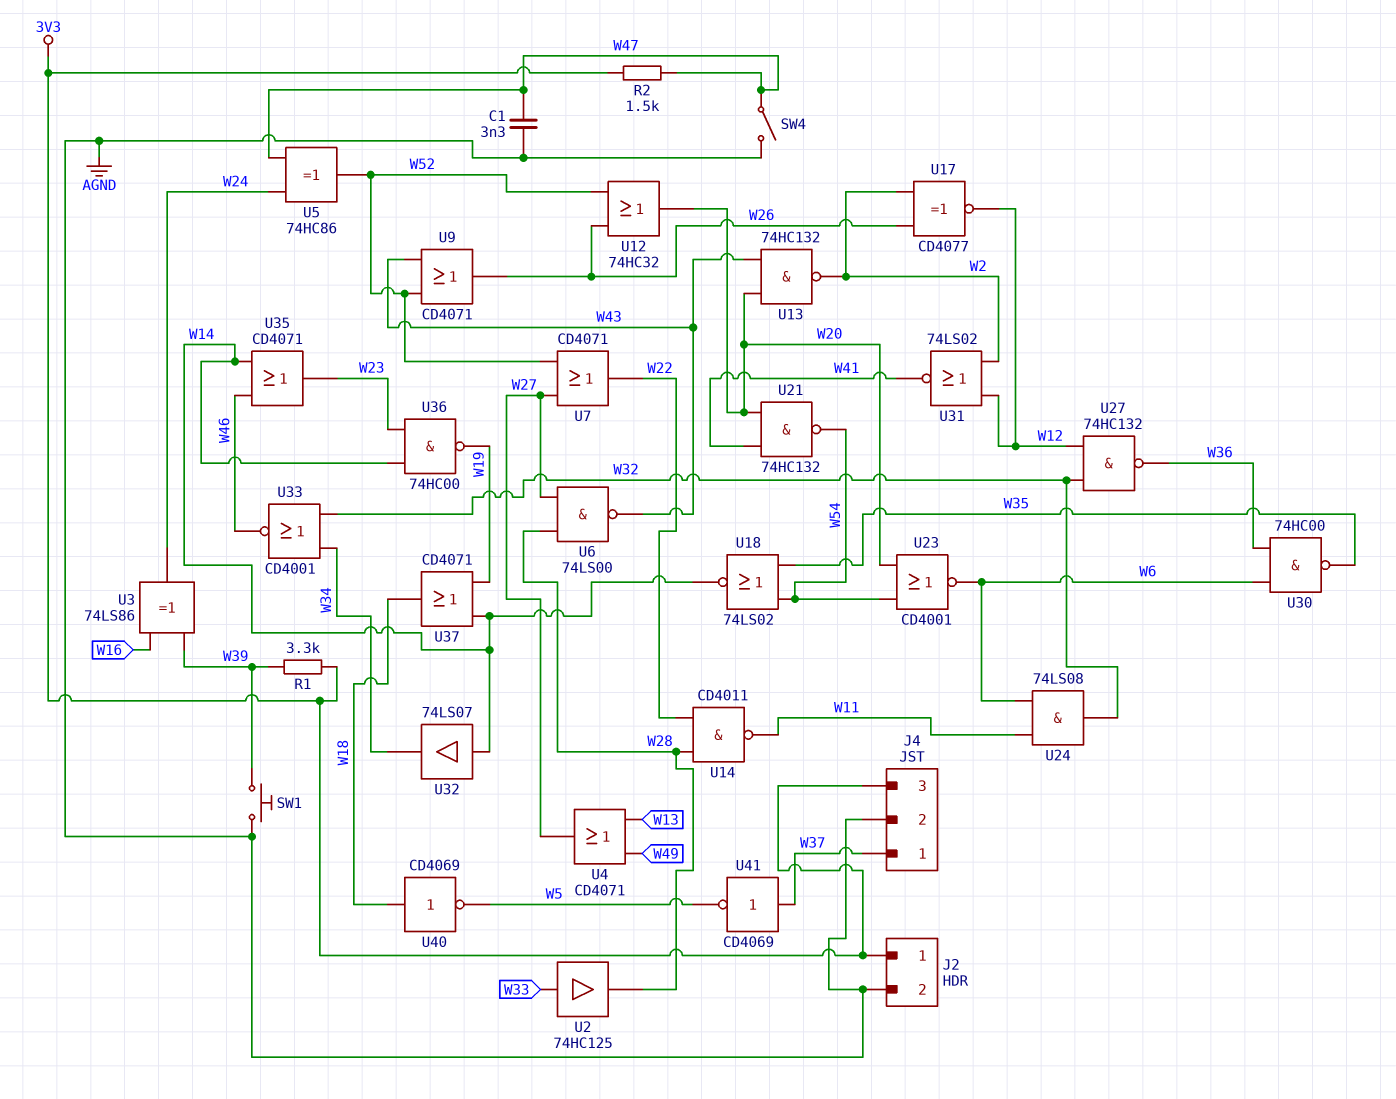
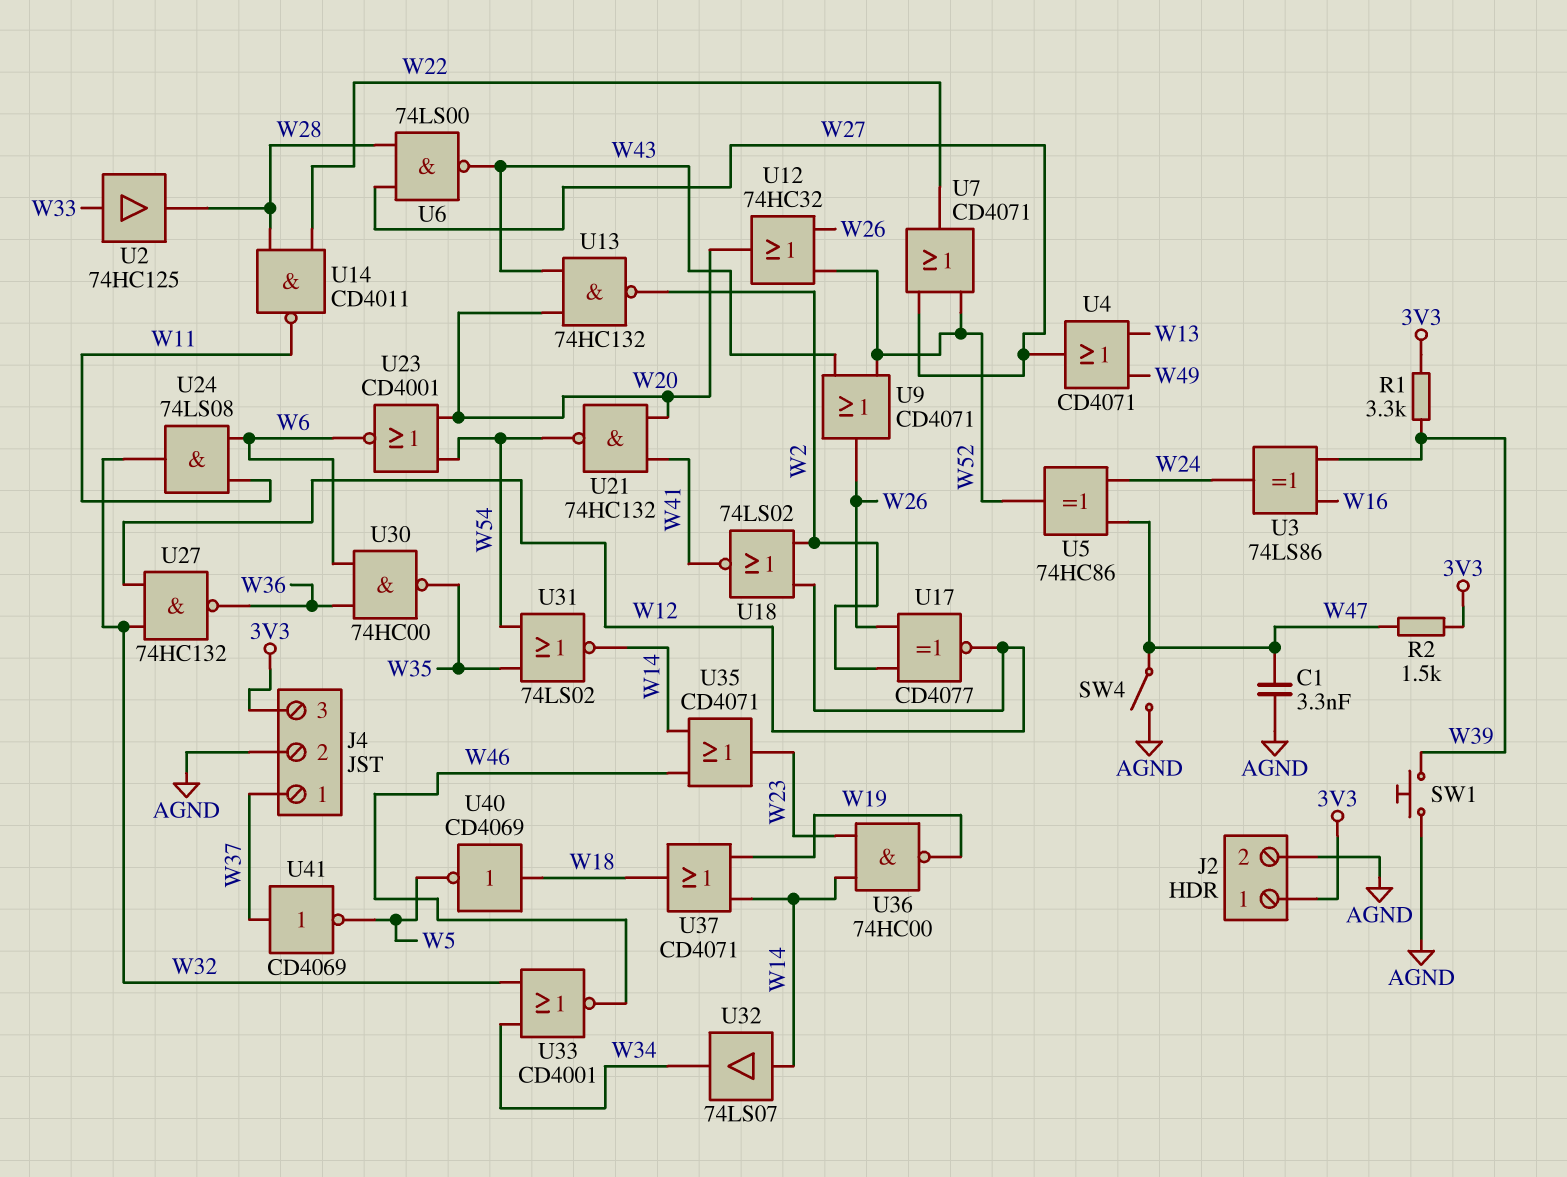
U18: NOR 74LS02 (in W35, in W54, out W14) -> NOR 74LS02 (in W2, in W12, out W41)
U31: NOR 74LS02 (in W2, in W12, out W41) -> NOR 74LS02 (in W35, in W54, out W14)

